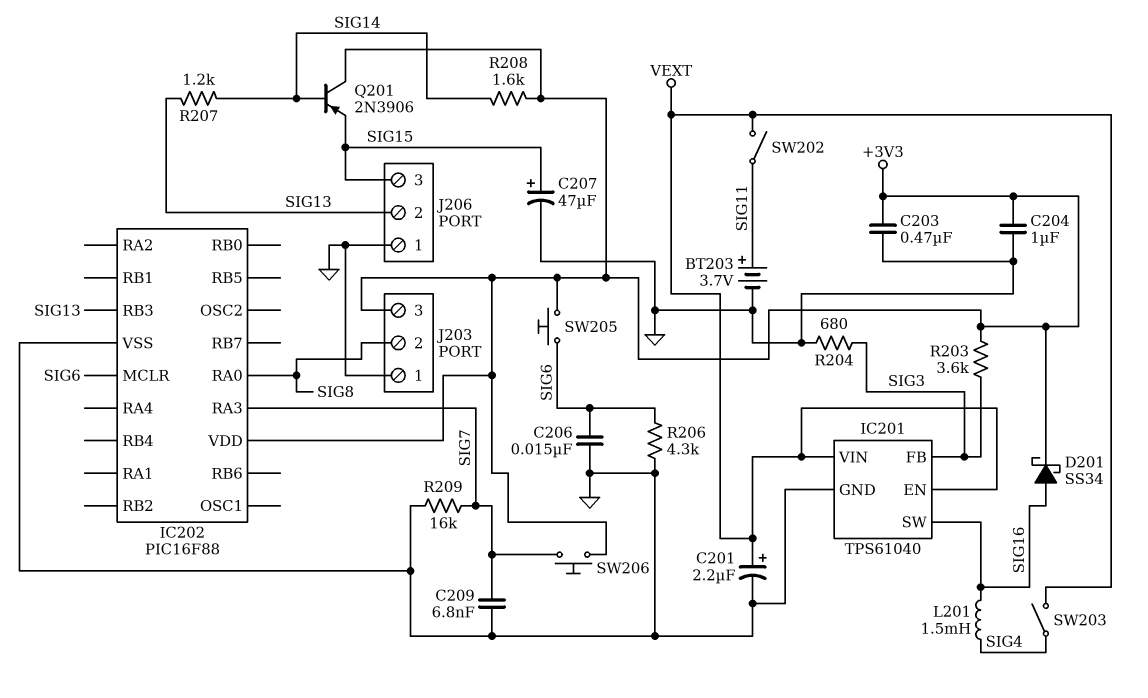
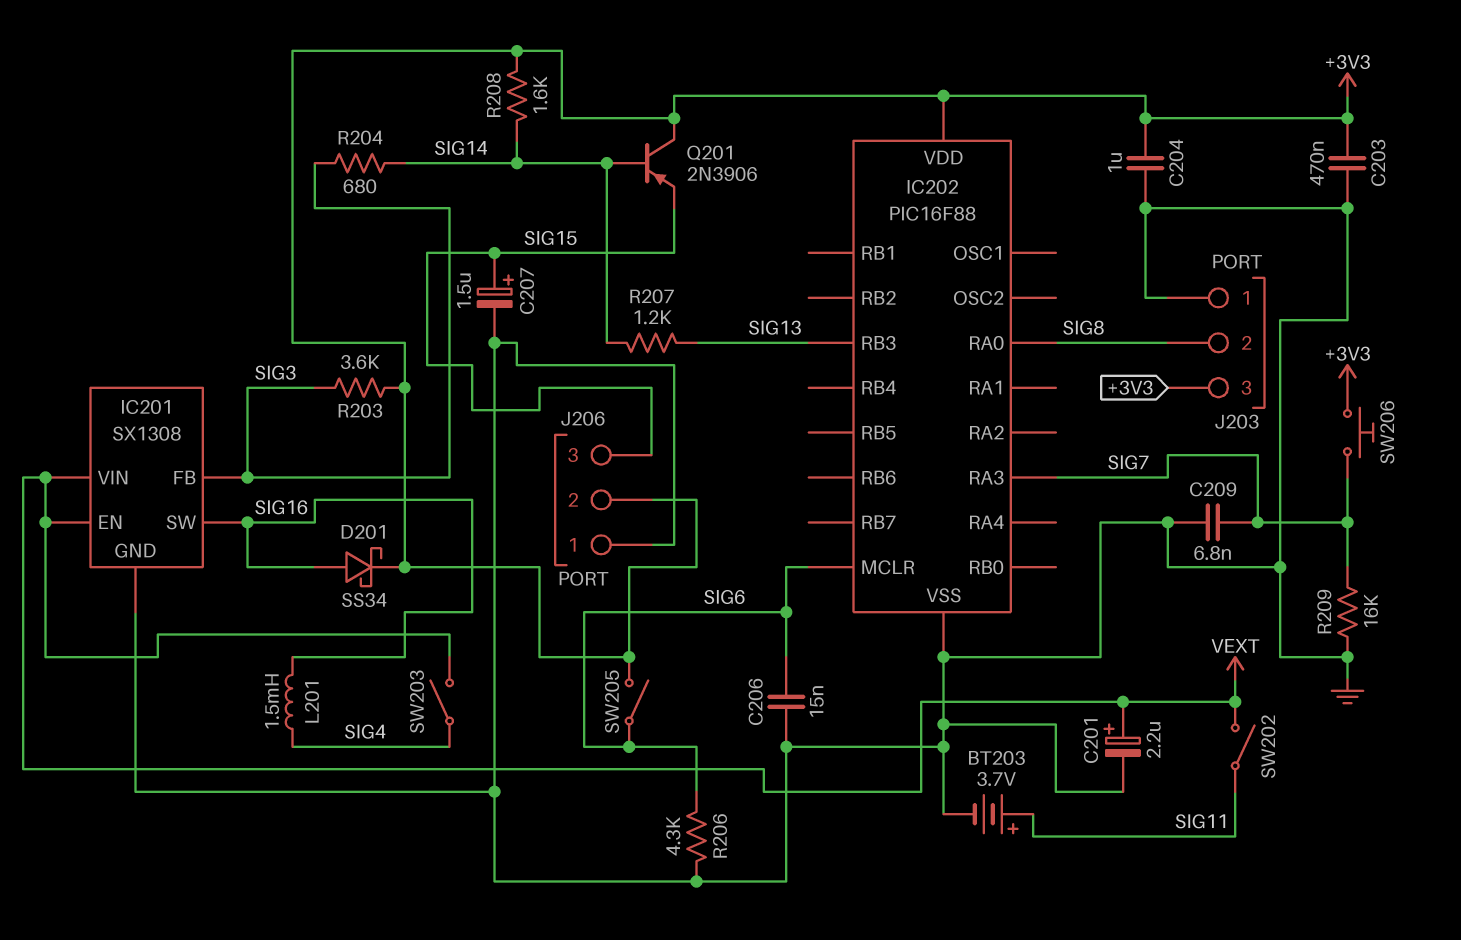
C207: 47uF (plus SIG15, minus GND) -> 1.5uF (plus SIG15, minus GND)
IC201: TPS61040 -> SX1308
J206 pin 2: SIG13 -> +3V3
R204: 680 (GND, SIG3) -> 680 (SIG3, SIG14)
SW205: button (+3V3, SIG6) -> switch (+3V3, SIG6)

